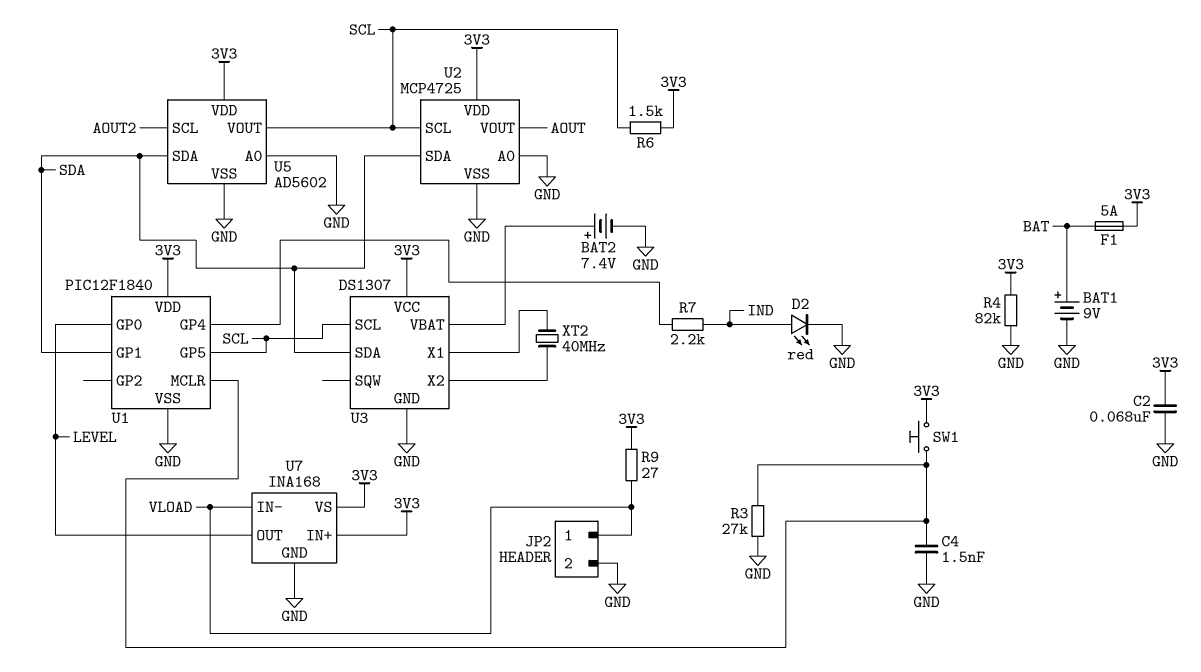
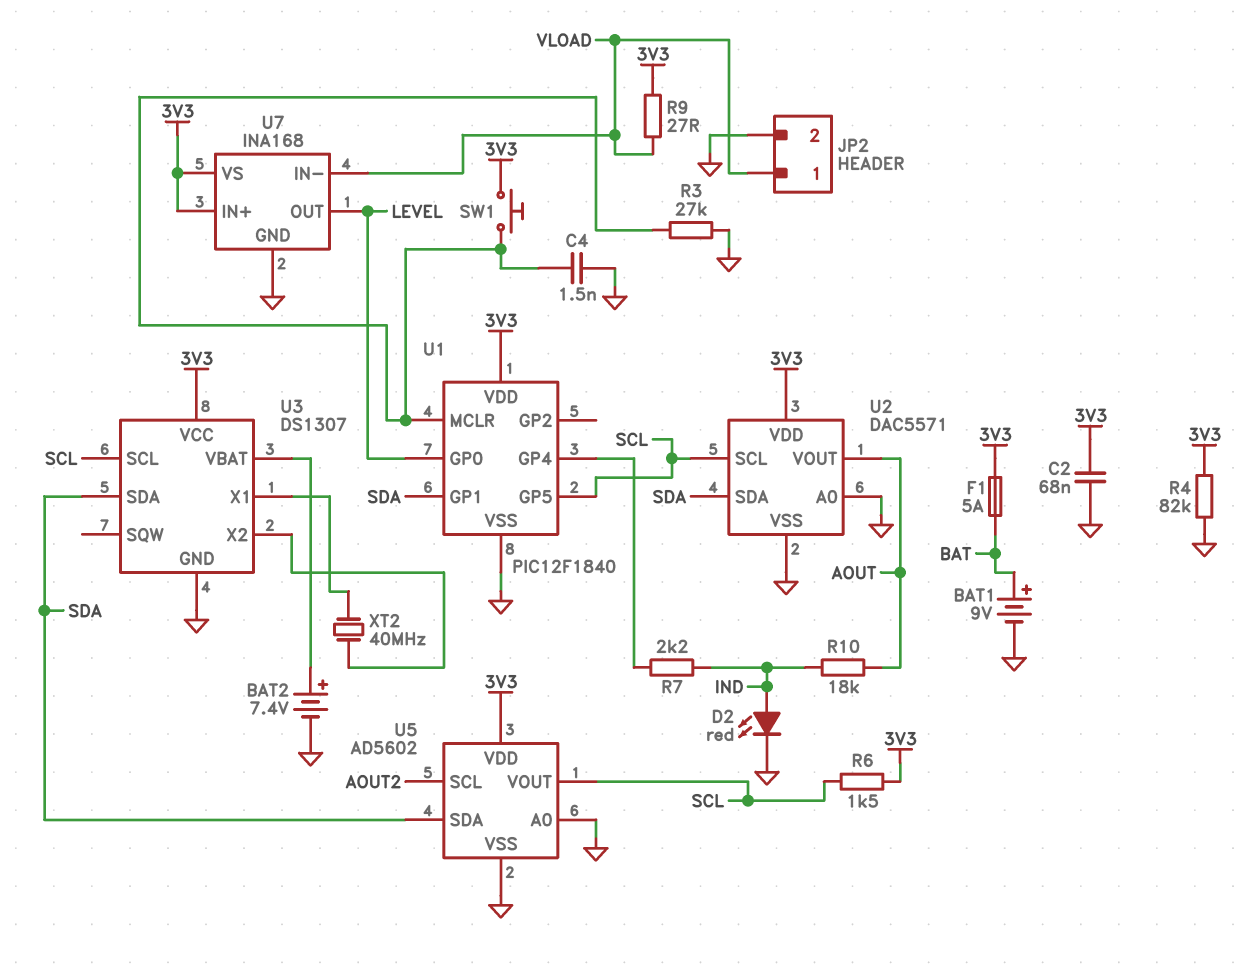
R10: none -> 18k (AOUT, IND)
U2: MCP4725 -> DAC5571

